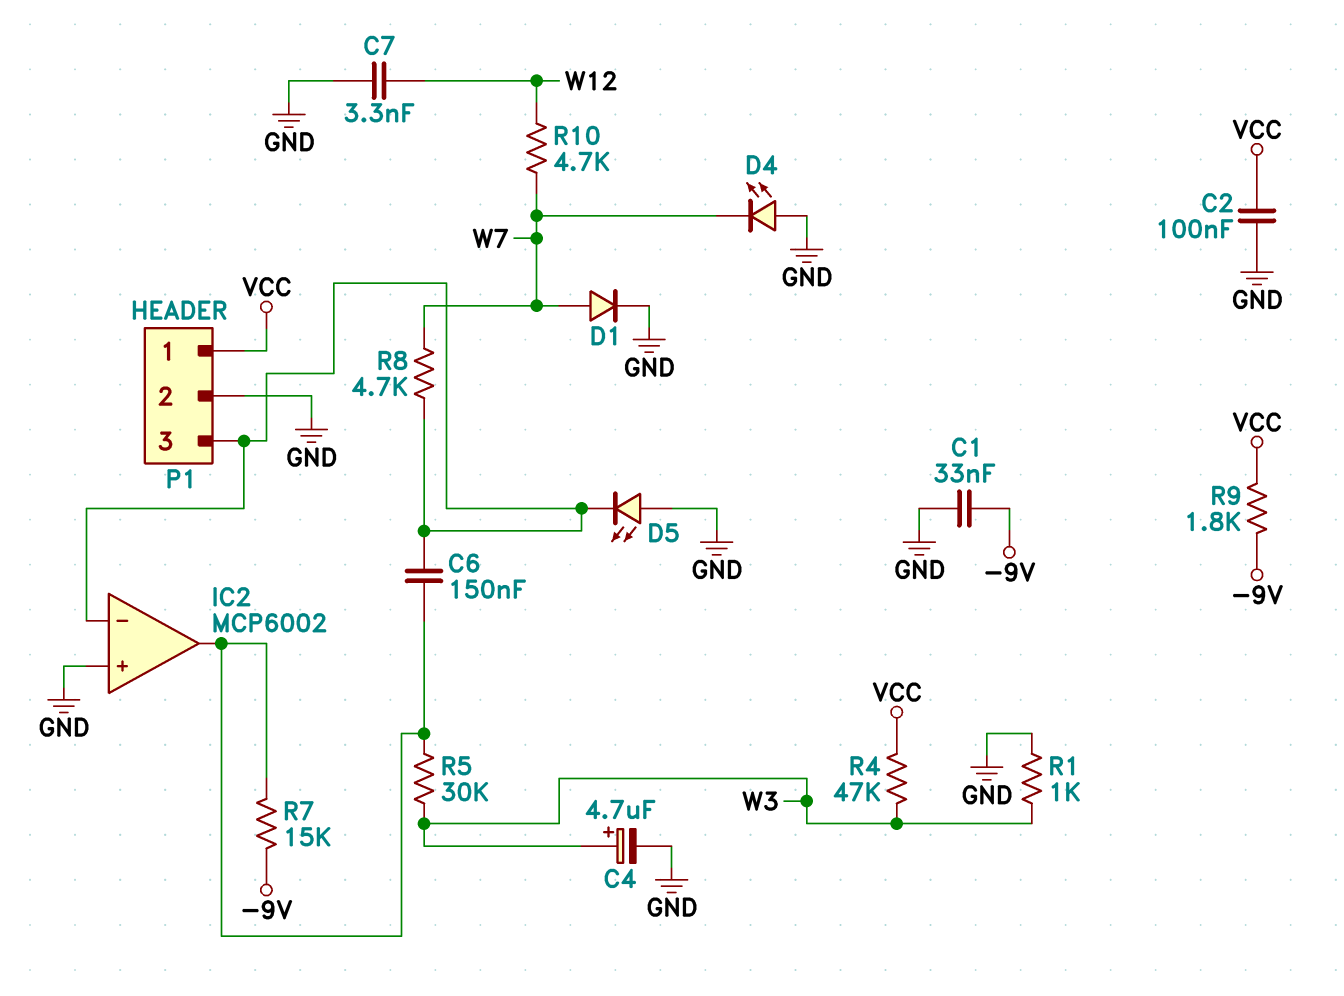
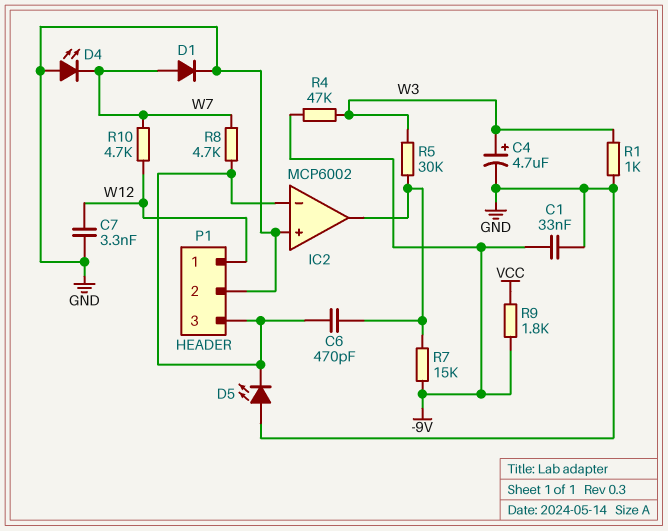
C2: 100nF (GND, VCC) -> none
C6: 150nF (IC2/in-, IC2/out) -> 470pF (IC2/in-, IC2/out)
P1 pin 1: VCC -> W12
R4: 47k (VCC, W3) -> 47k (-9V, W3)

